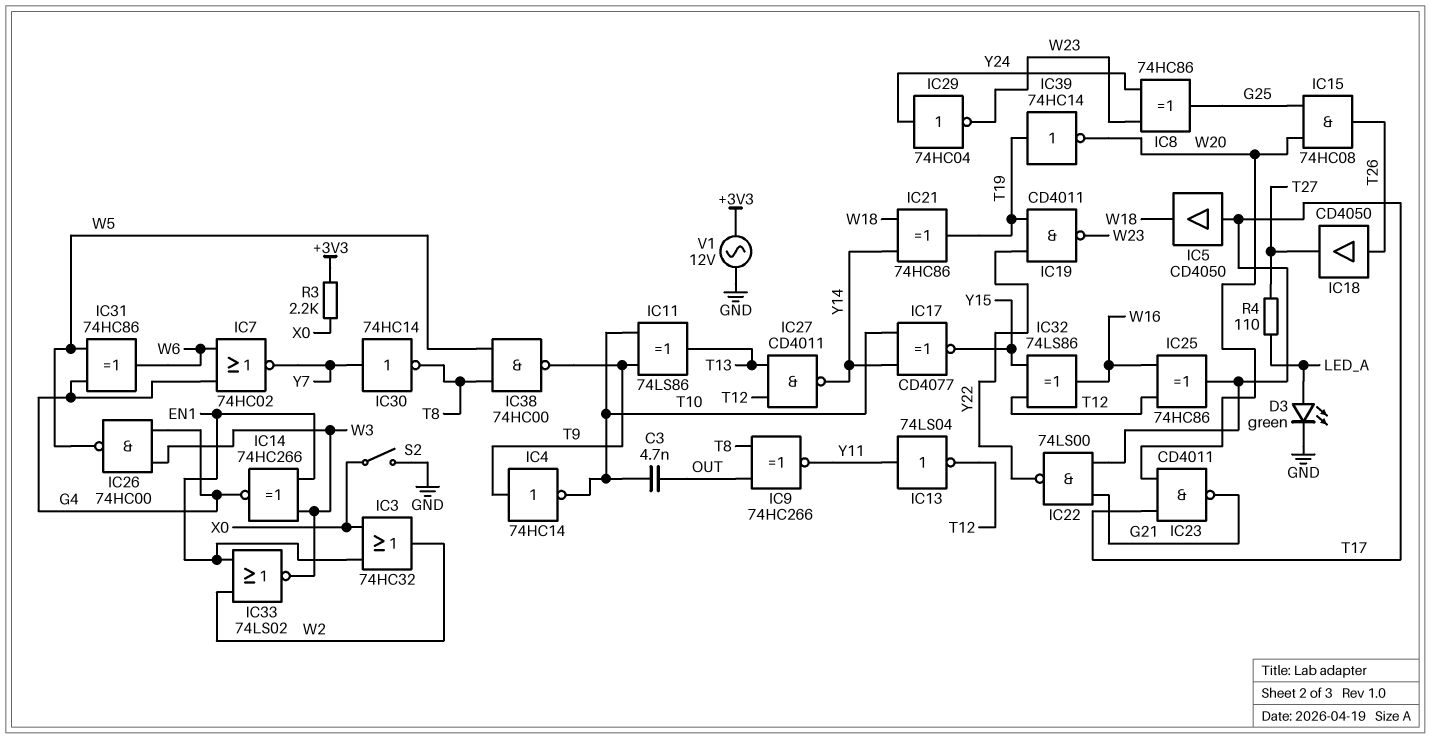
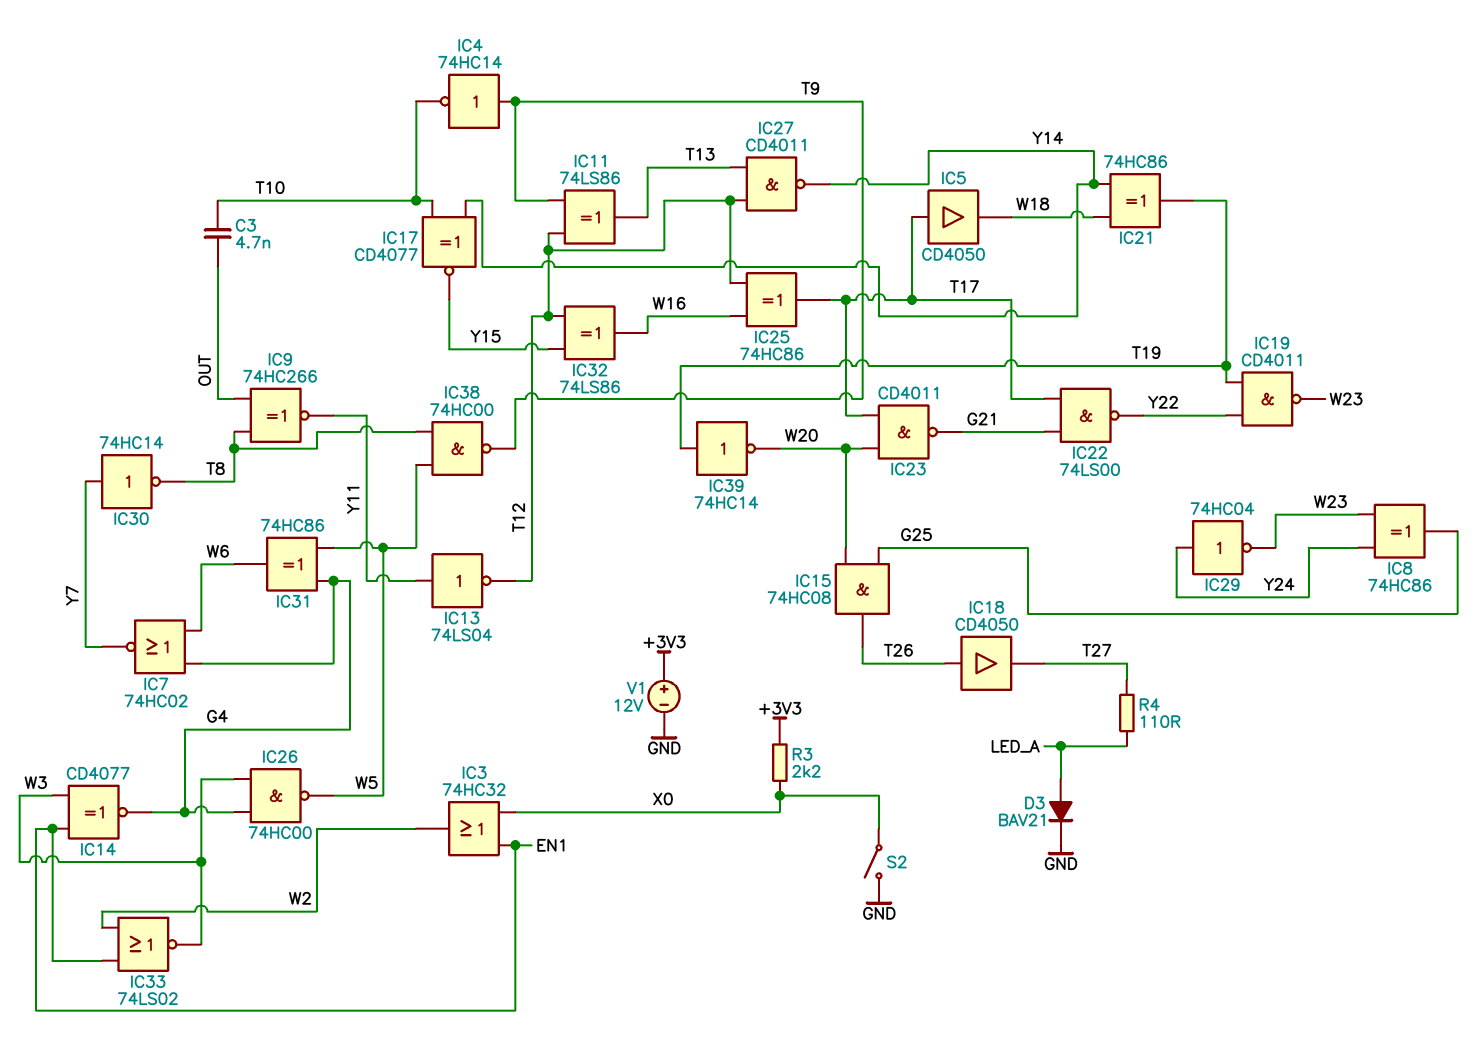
D3: LED green (A LED_A, K GND) -> diode BAV21 (A LED_A, K GND)
IC11: XOR 74LS86 (in T9, in T10, out T13) -> XOR 74LS86 (in T9, in T12, out T13)
IC14: XNOR 74HC266 (in EN1, in W3, out G4) -> XNOR CD4077 (in EN1, in W3, out G4)
V1: AC 12V (+3V3, GND) -> 12V (plus +3V3, minus GND)

